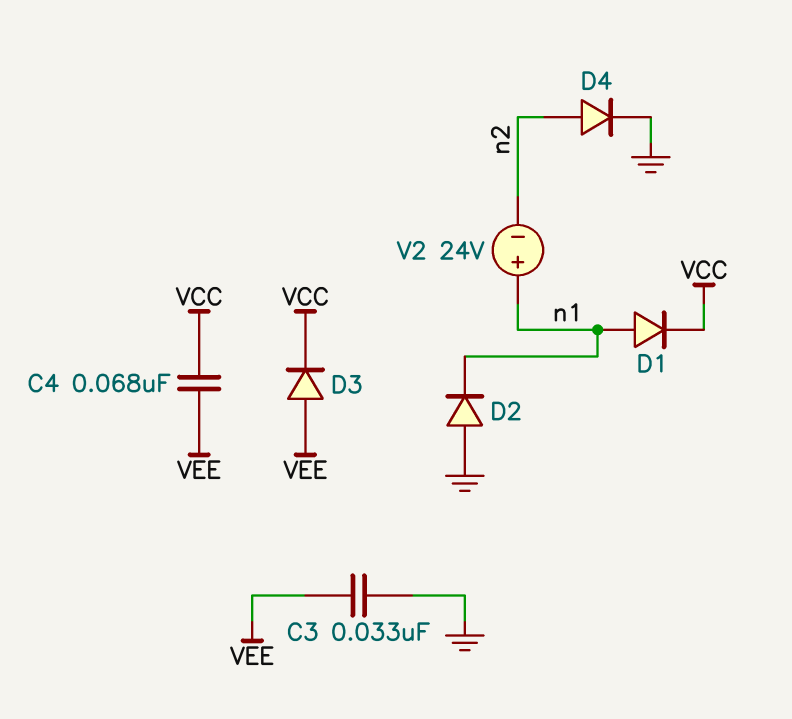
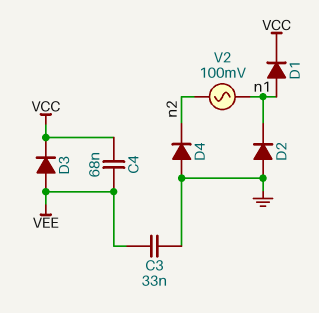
D4: diode (A n2, K GND) -> diode (A GND, K n2)
V2: 24V (plus n1, minus n2) -> AC 100mV (n1, n2)

